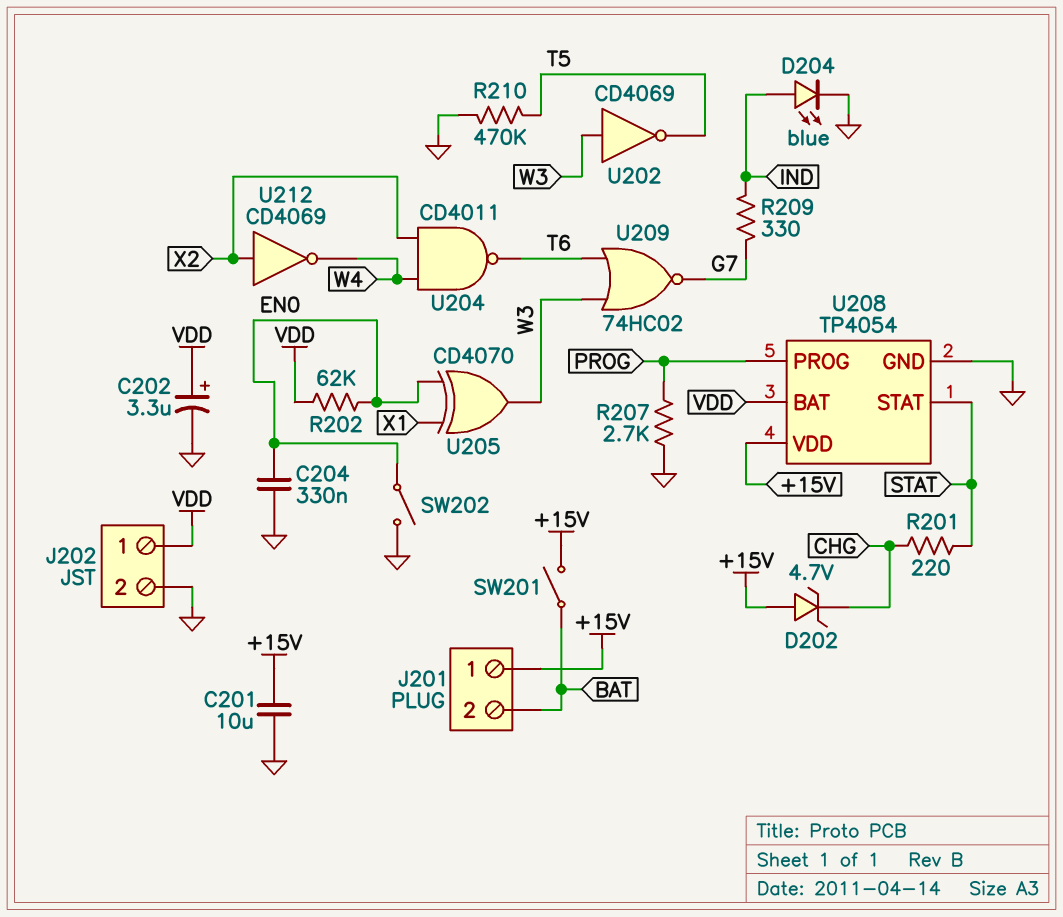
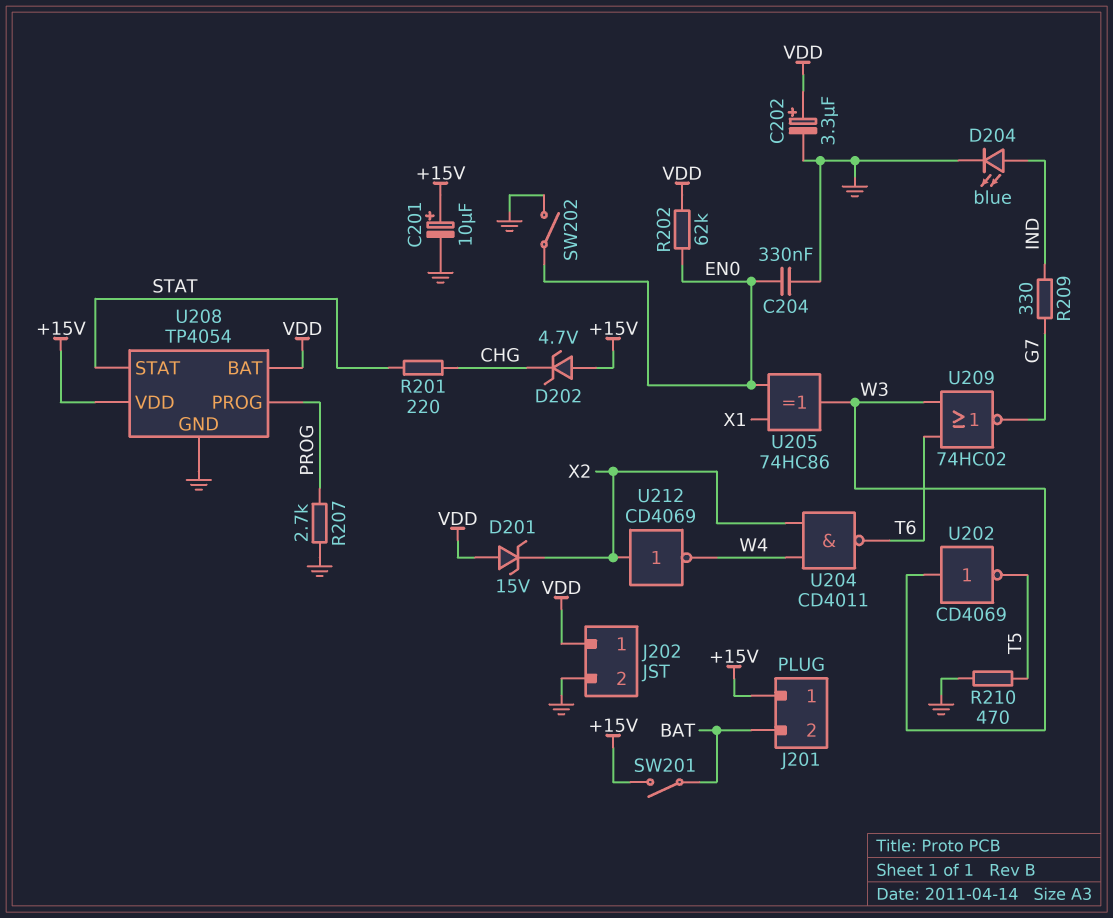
C201: 10uF (+15V, GND) -> 10uF (plus +15V, minus GND)
D201: none -> zener 15V (A VDD, K X2)
R210: 470k (GND, T5) -> 470 (GND, T5)
U205: XOR CD4070 (in EN0, in X1, out W3) -> XOR 74HC86 (in EN0, in X1, out W3)

